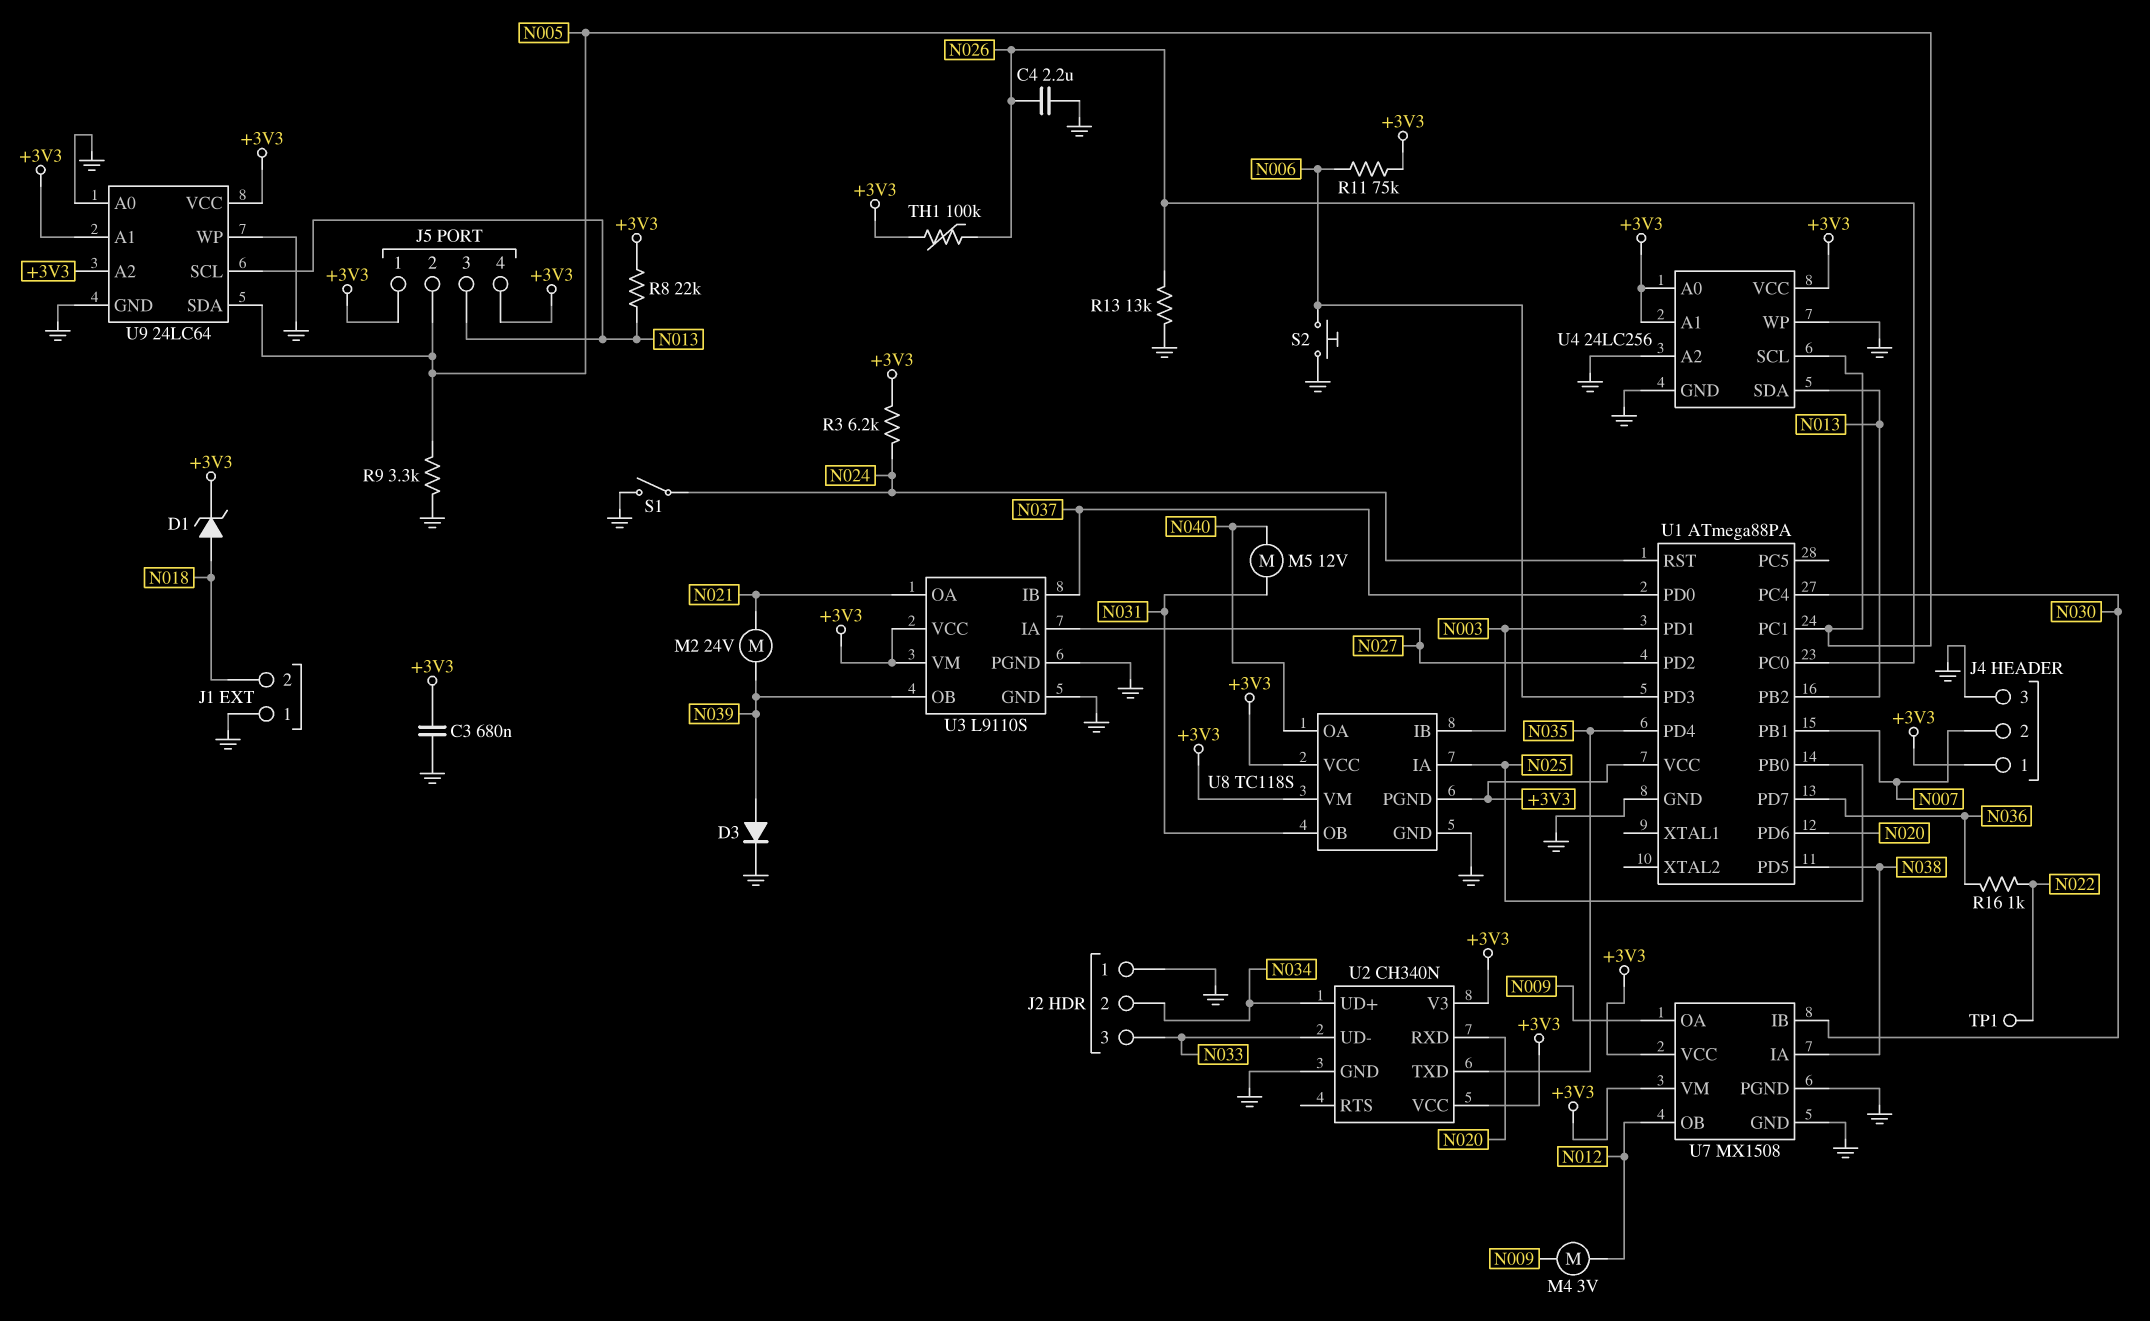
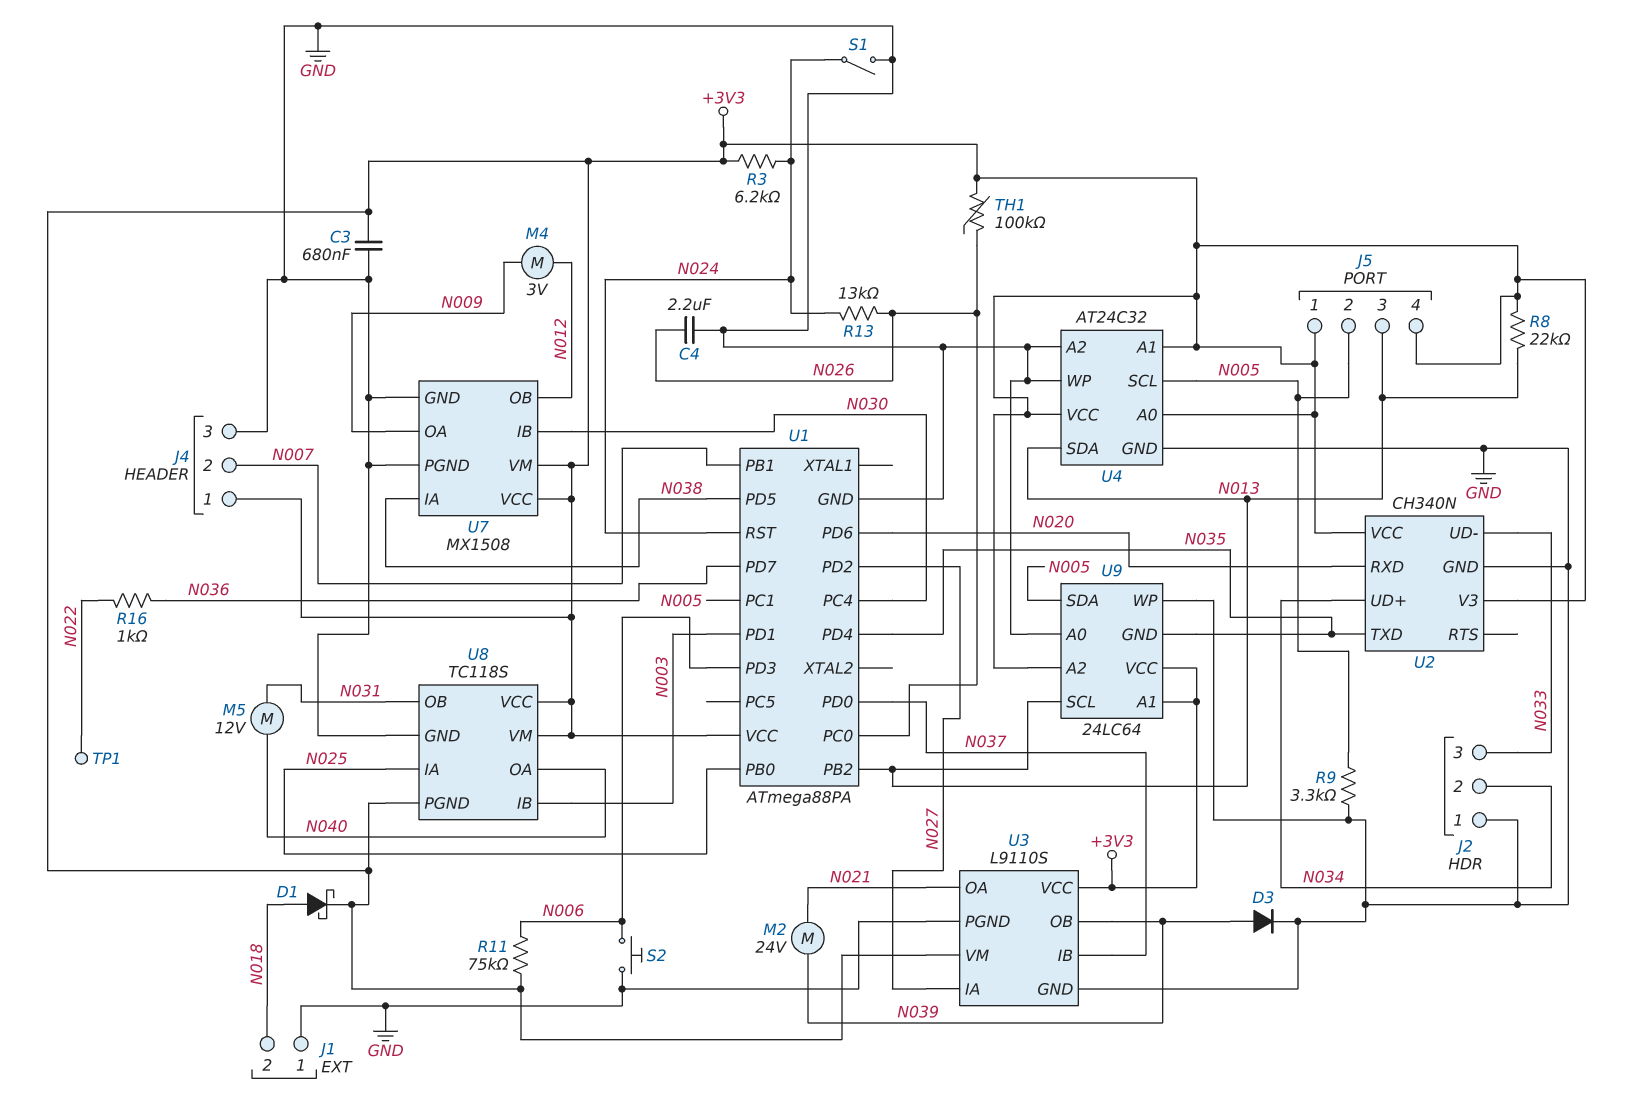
D1: zener (A N018, K +3V3) -> schottky (A N018, K +3V3)
R13: 13k (GND, N026) -> 13k (N024, N026)
U4: 24LC256 -> AT24C32
U9 pin GND: GND -> N035

